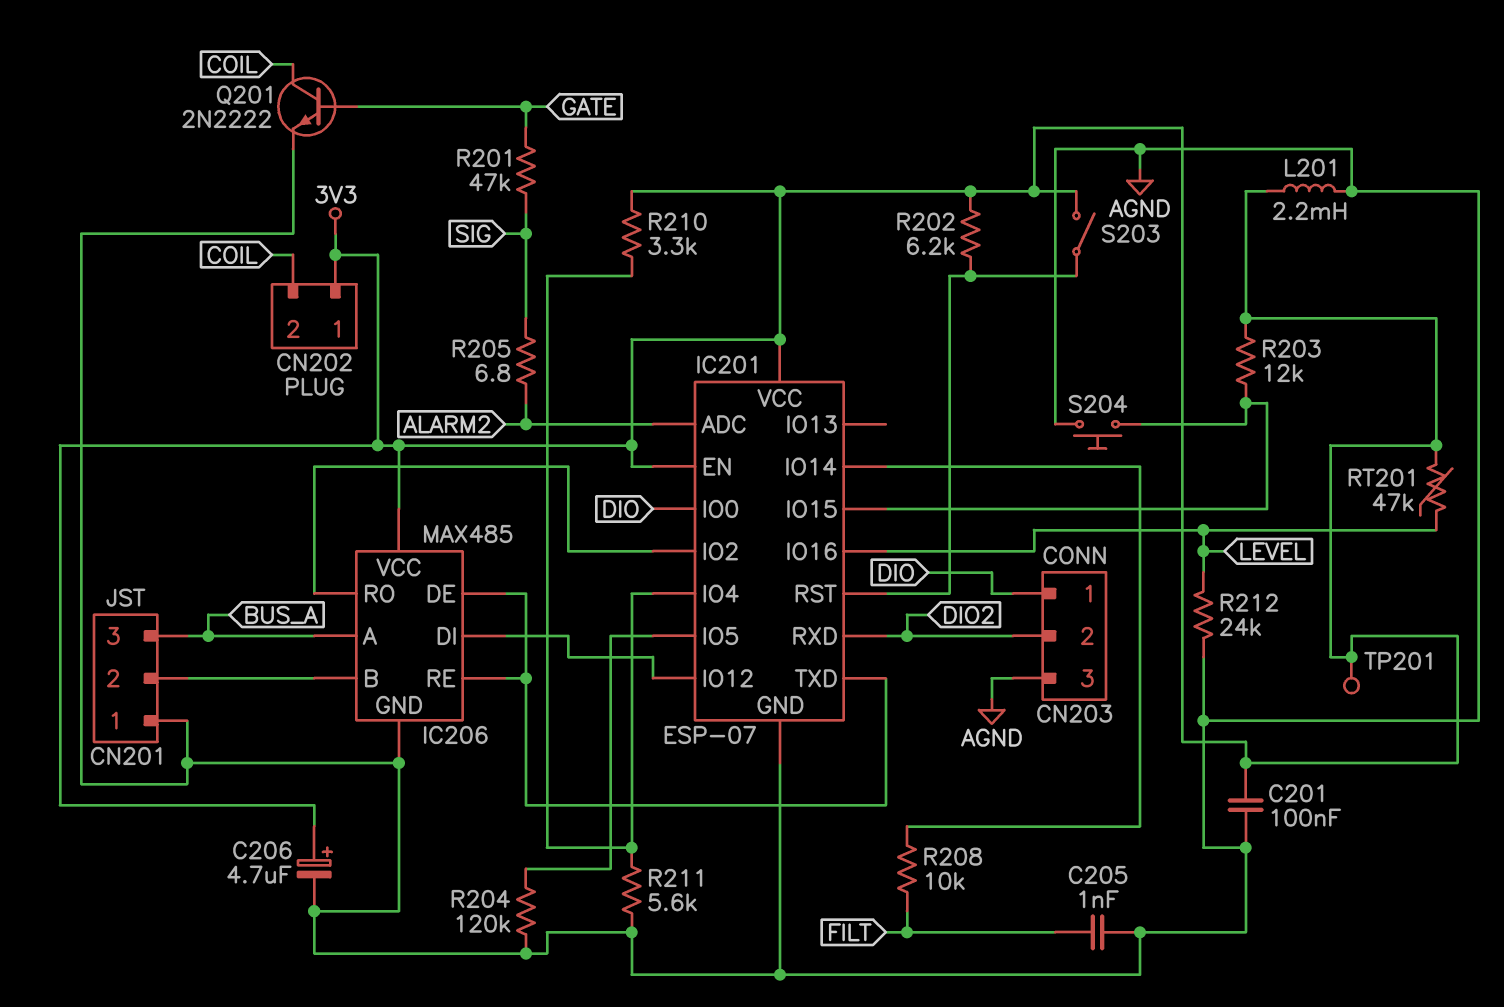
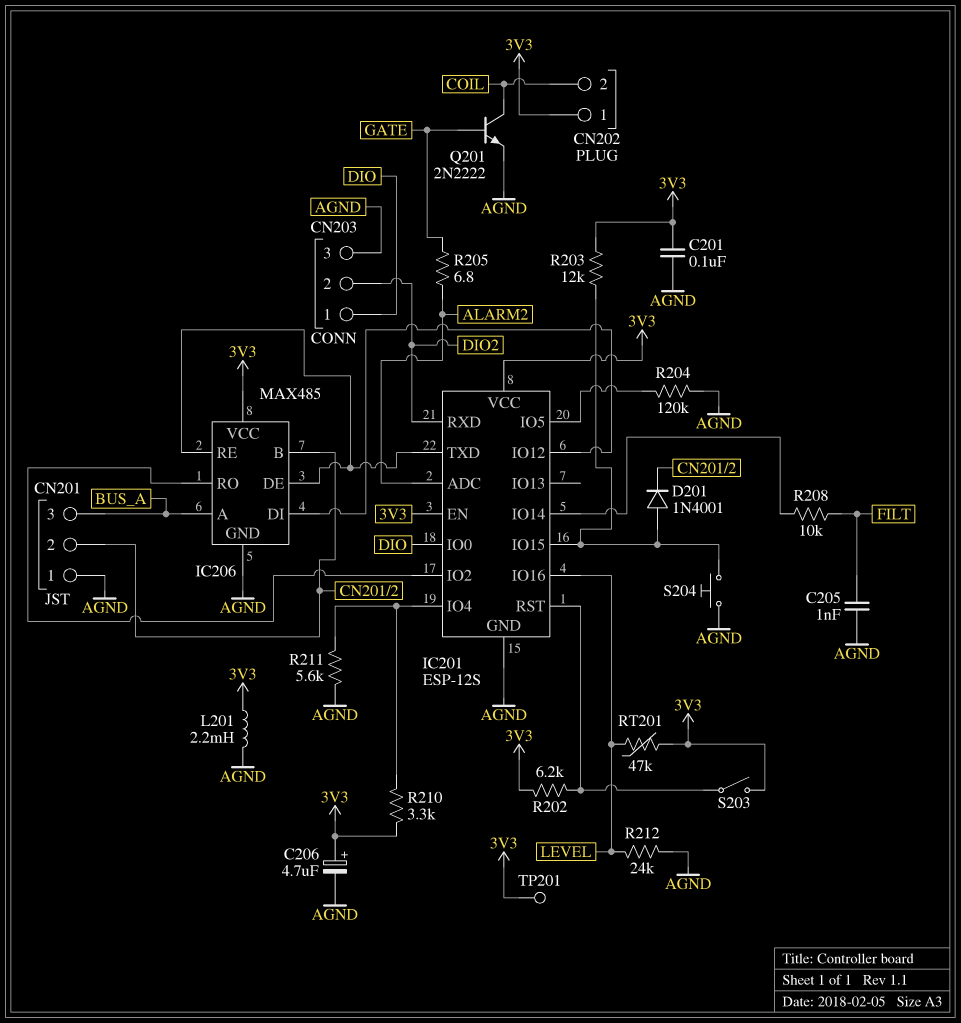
D201: none -> diode 1N4001 (A IC201/IO15, K CN201/2)
IC201: ESP-07 -> ESP-12S
R201: 47k (GATE, SIG) -> none
R205: 6.8 (ALARM2, SIG) -> 6.8 (ALARM2, GATE)

